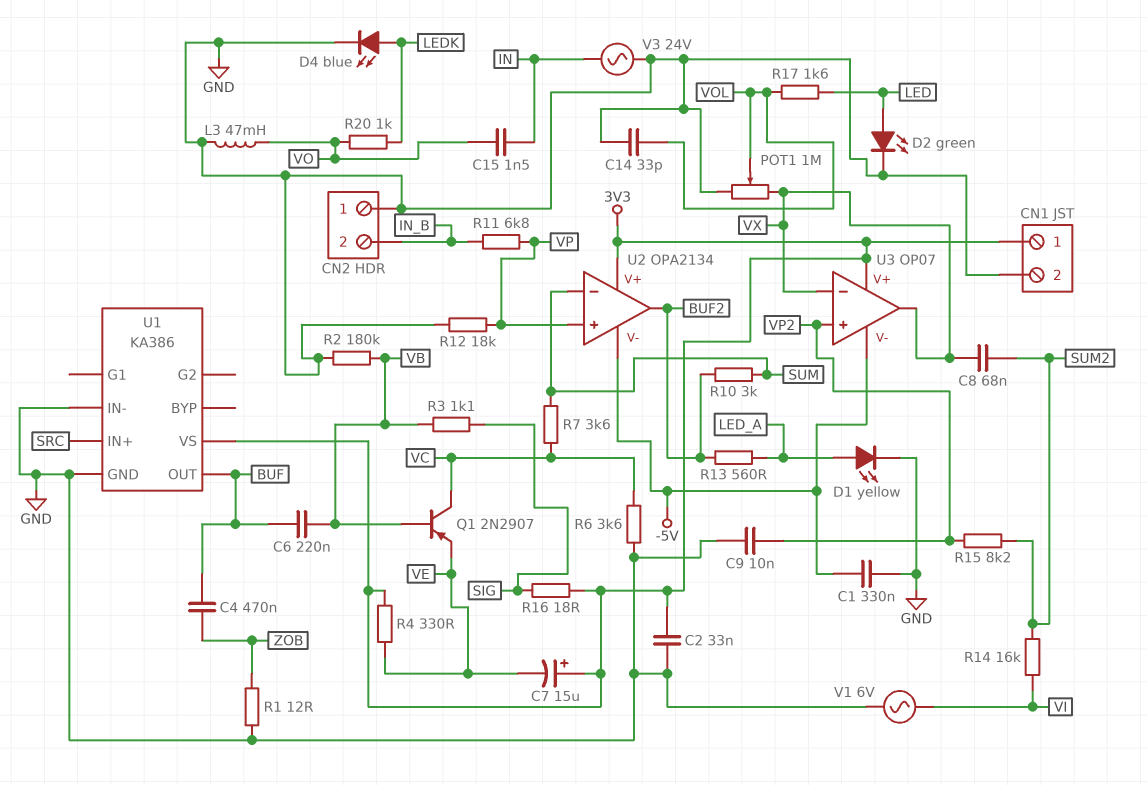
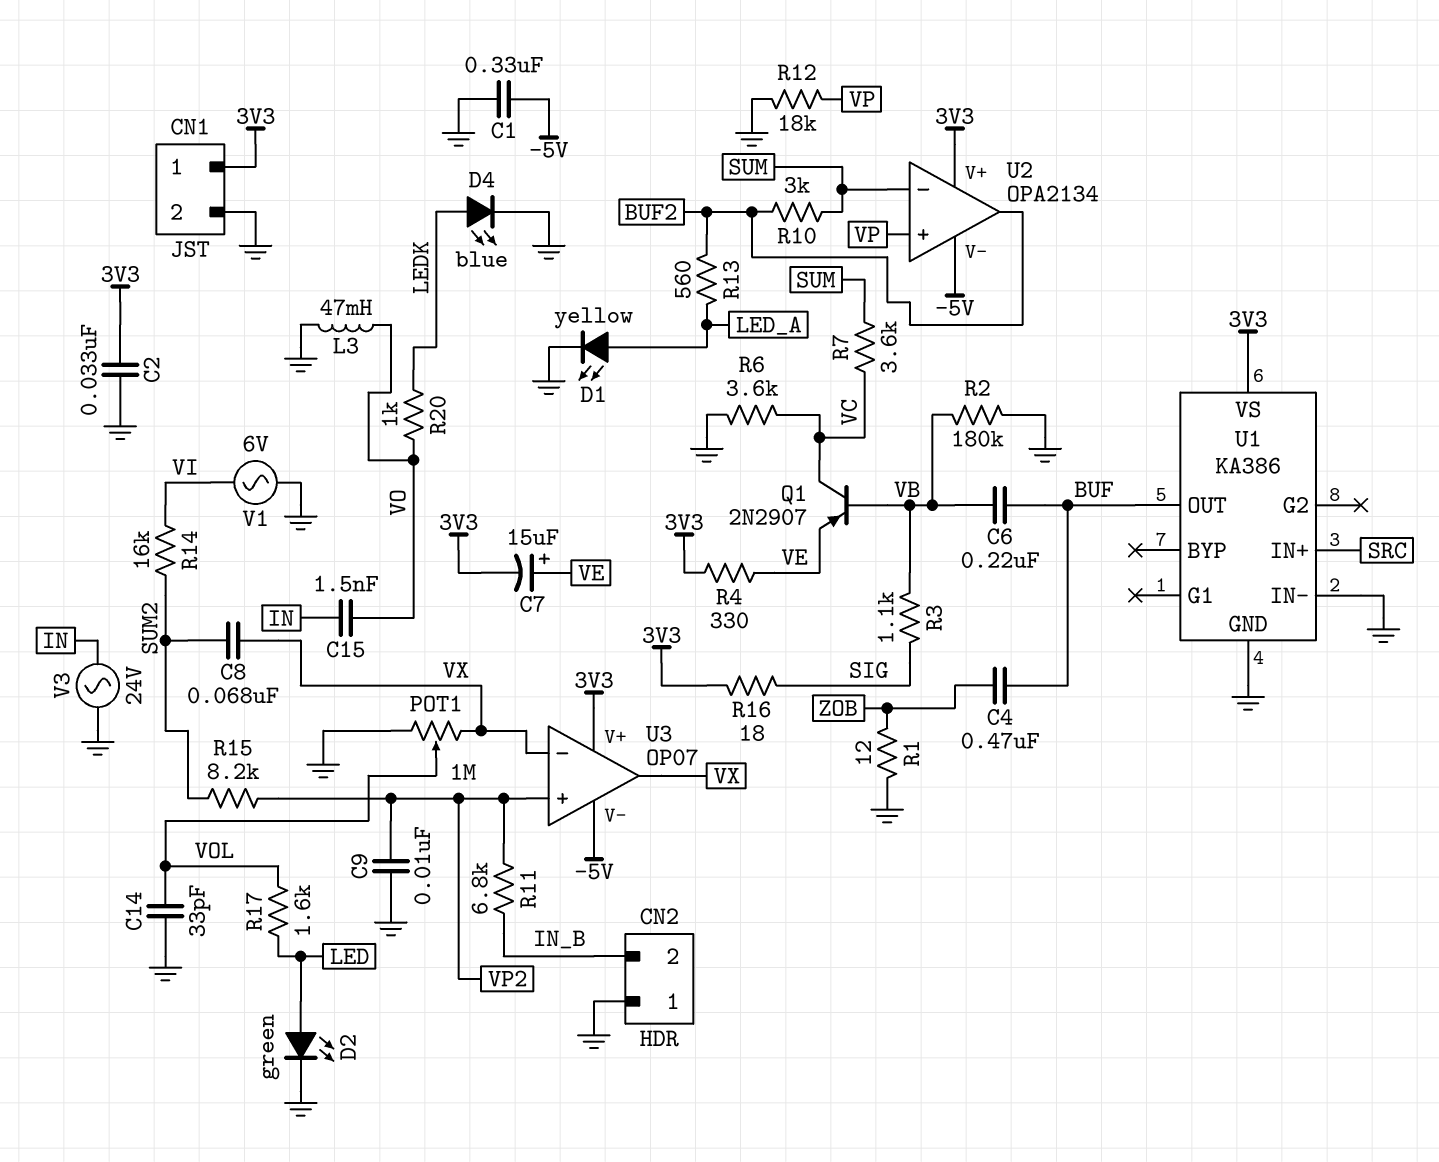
C7: 15uF (plus 3V3, minus VE) -> 15uF (plus VE, minus 3V3)
R11: 6.8k (IN_B, VP) -> 6.8k (IN_B, VP2)

